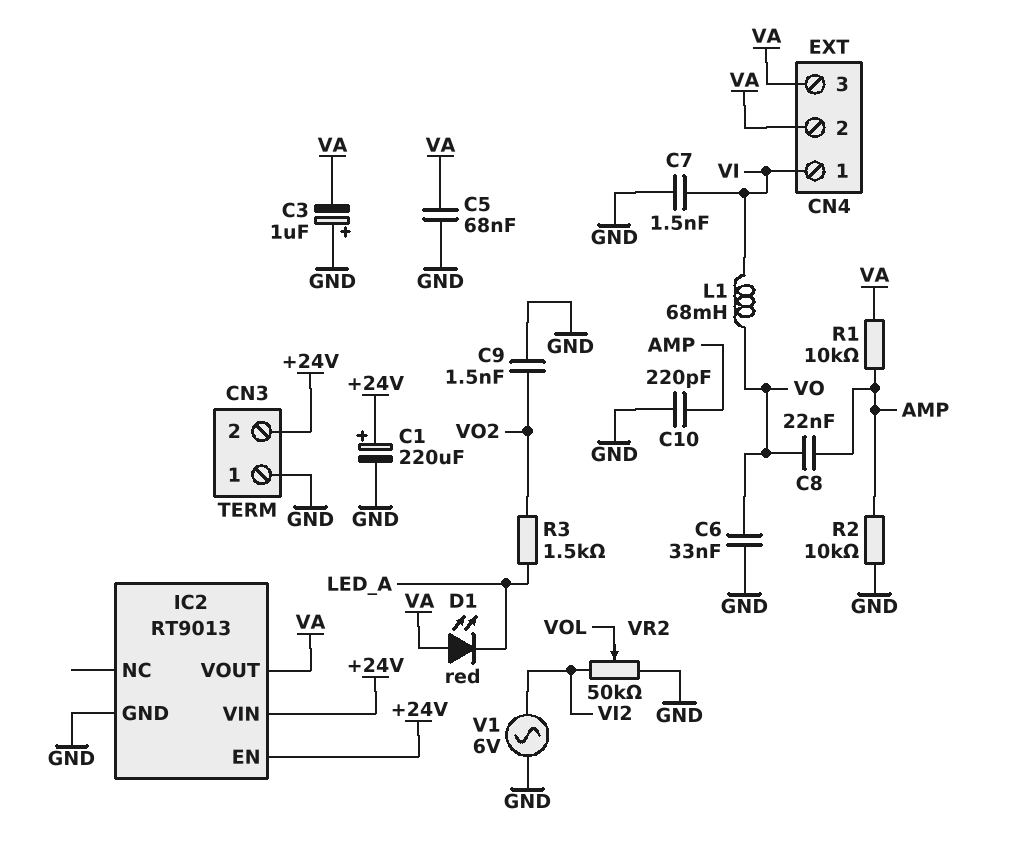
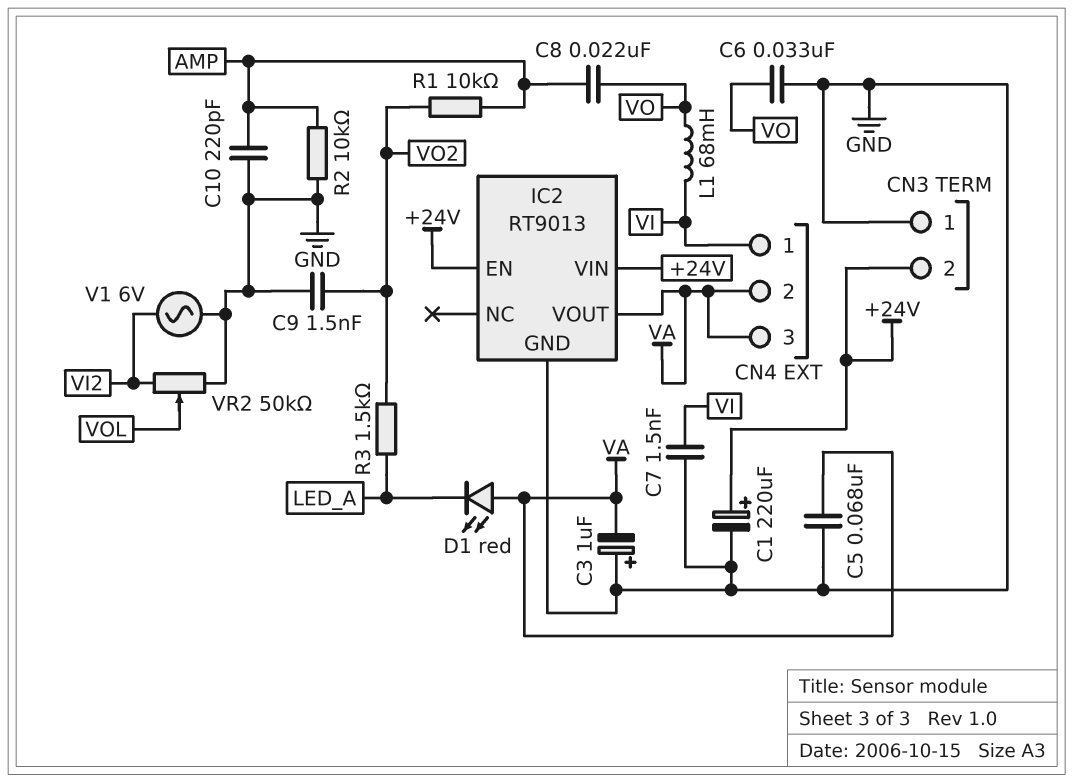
R1: 10k (AMP, VA) -> 10k (AMP, VO2)

